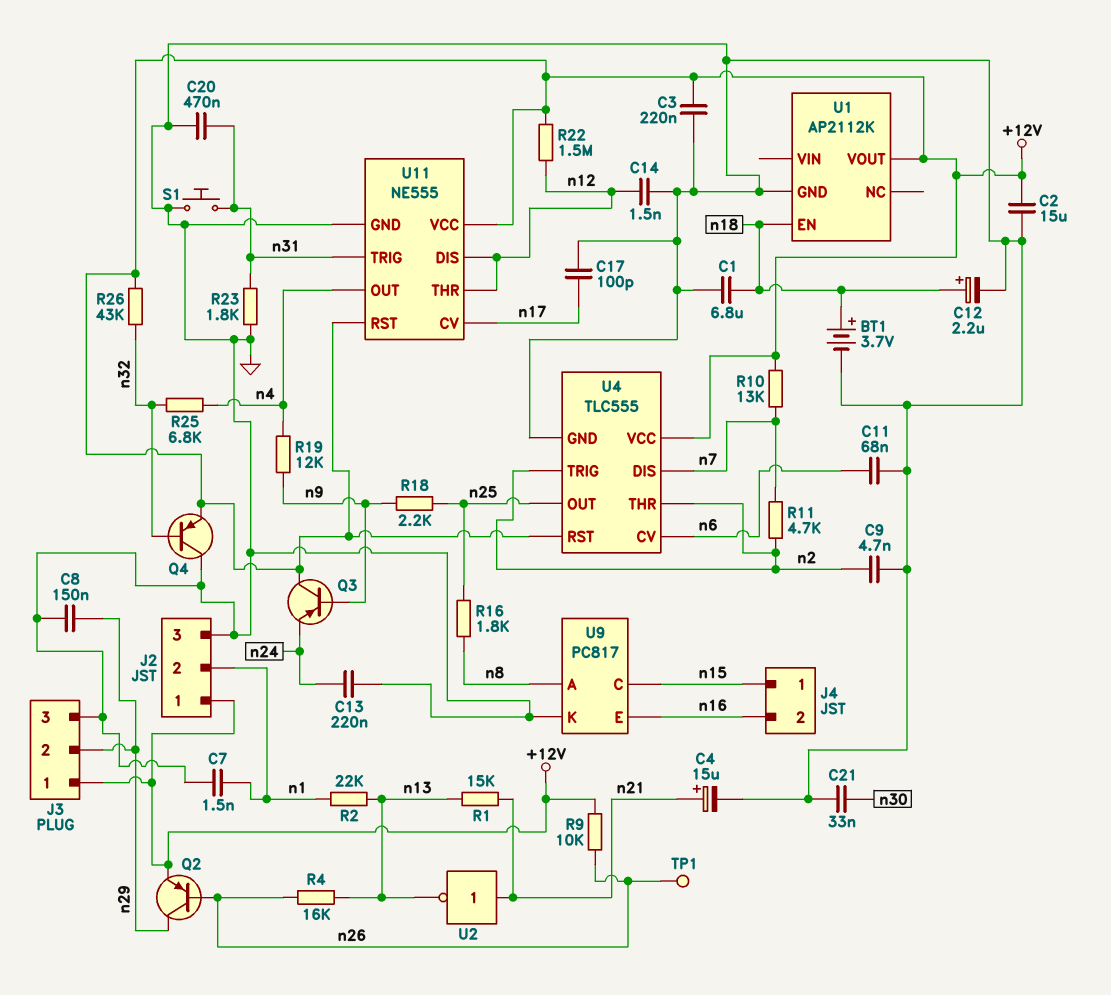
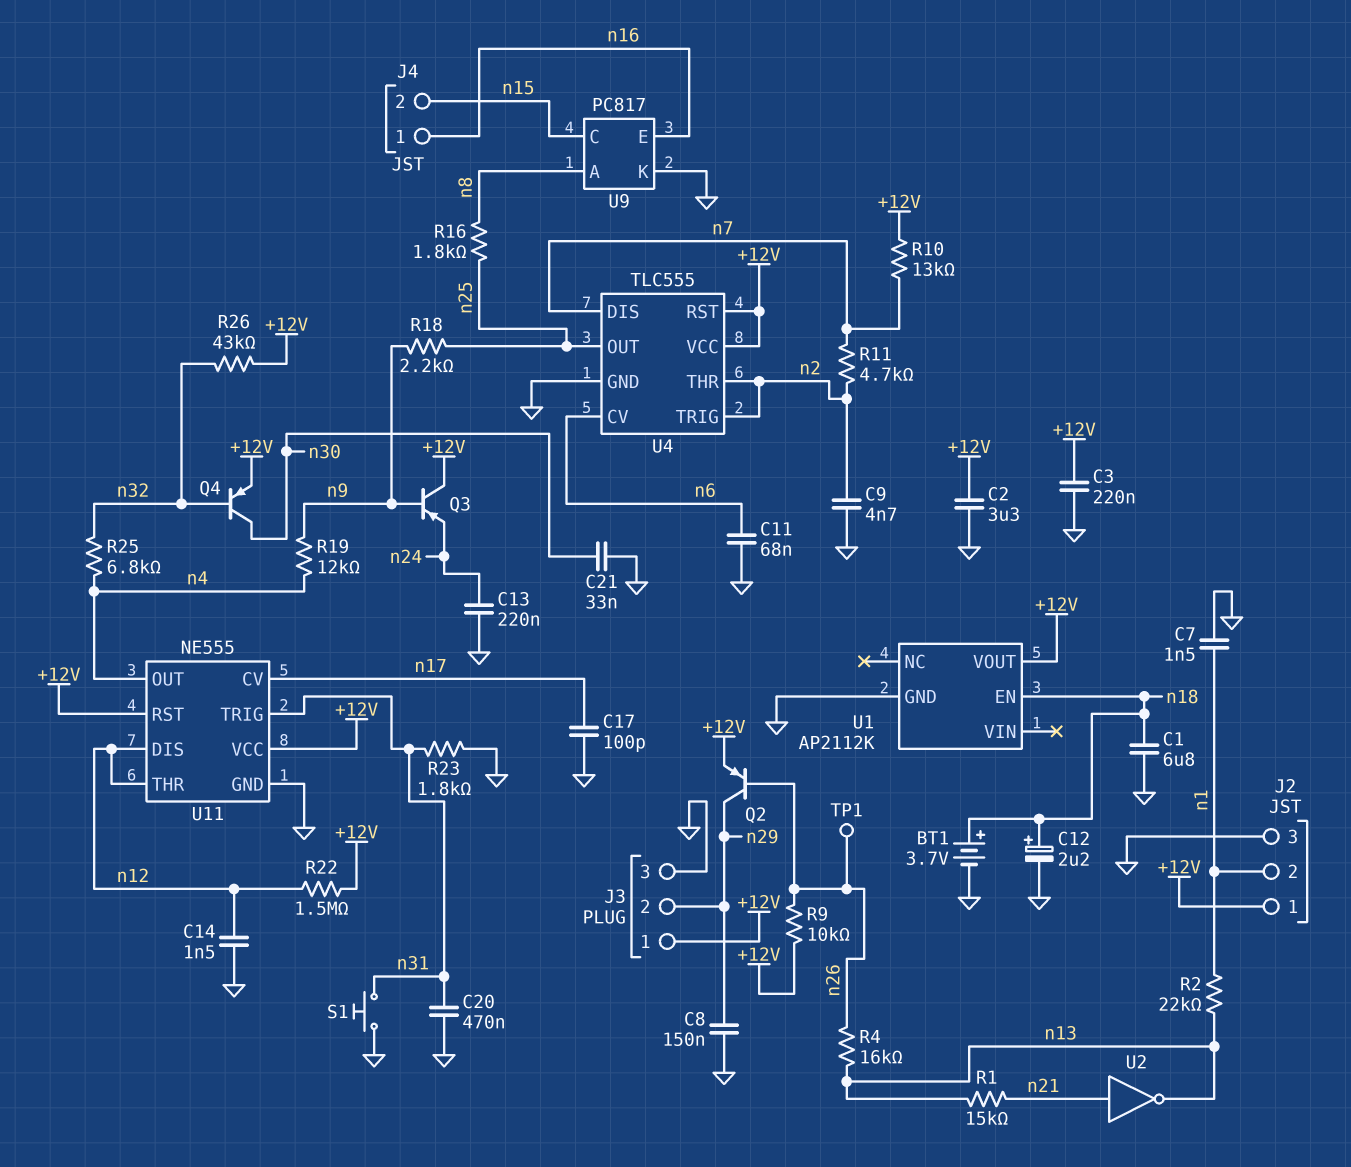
C2: 15uF (+12V, GND) -> 3.3uF (+12V, GND)
C4: 15uF (plus n21, minus GND) -> none
J4 pin 1: n15 -> n16
J4 pin 2: n16 -> n15
Q4: PNP (B n32, C GND, E +12V) -> PNP (B n32, C n30, E +12V)

